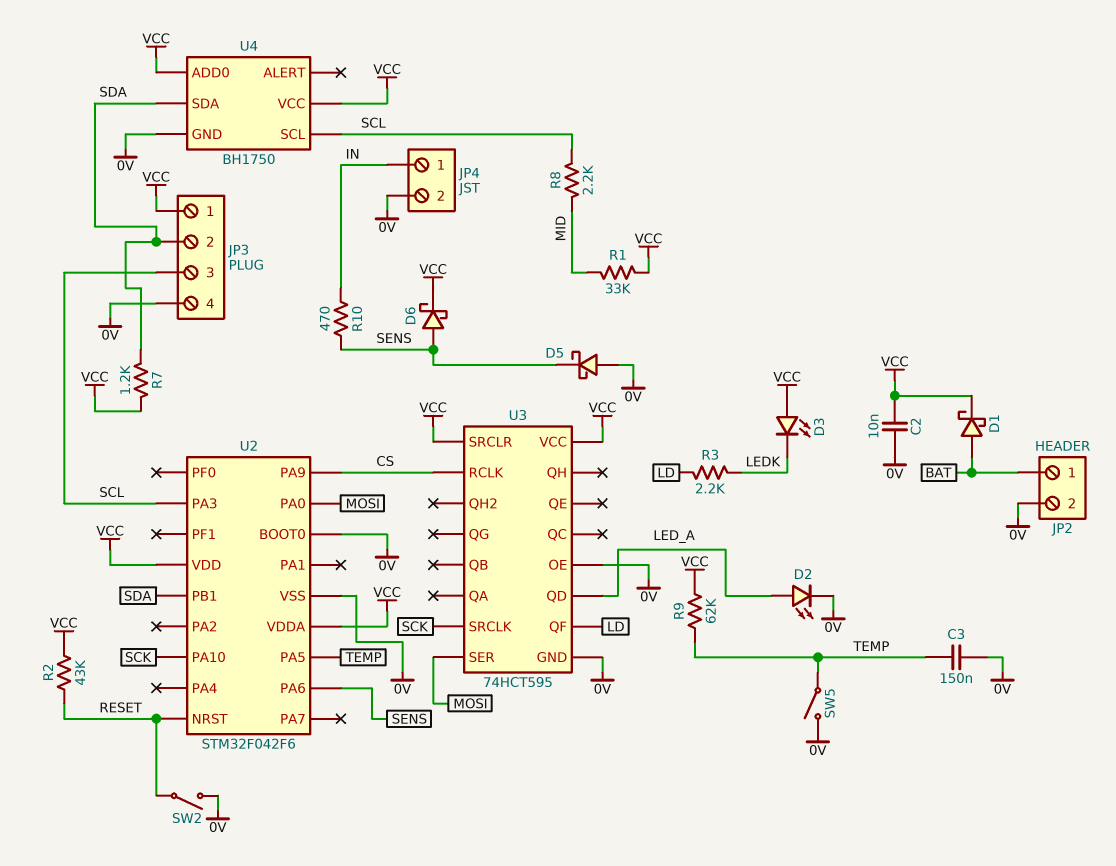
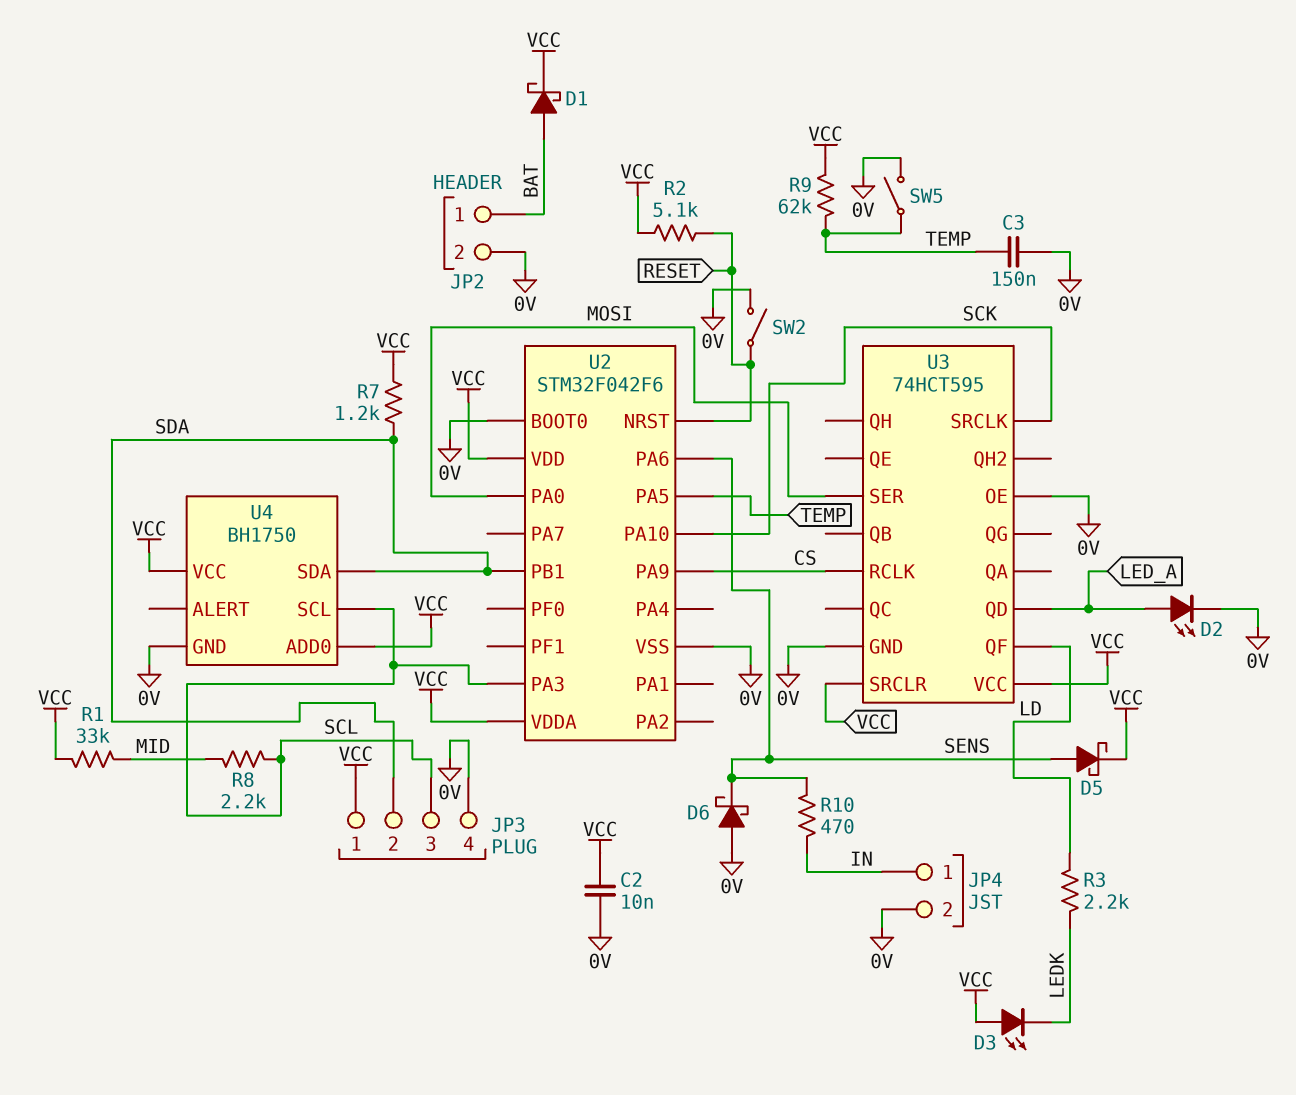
D5: schottky (A 0V, K SENS) -> schottky (A SENS, K VCC)
D6: schottky (A SENS, K VCC) -> schottky (A 0V, K SENS)
R2: 43k (RESET, VCC) -> 5.1k (RESET, VCC)

